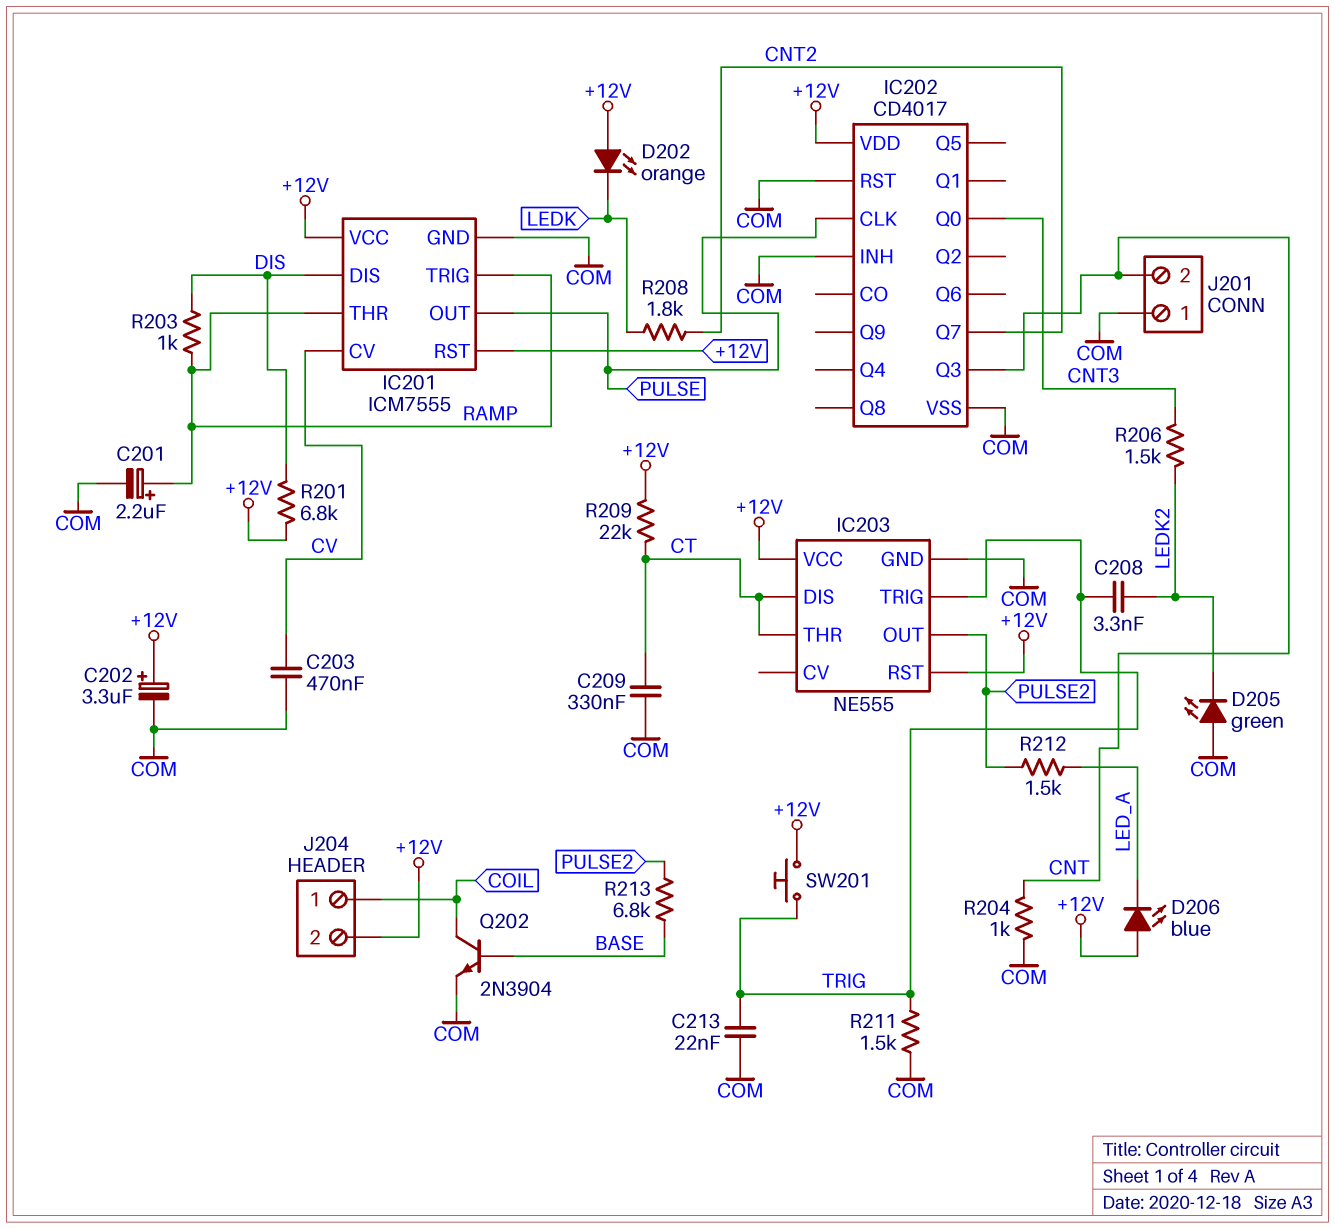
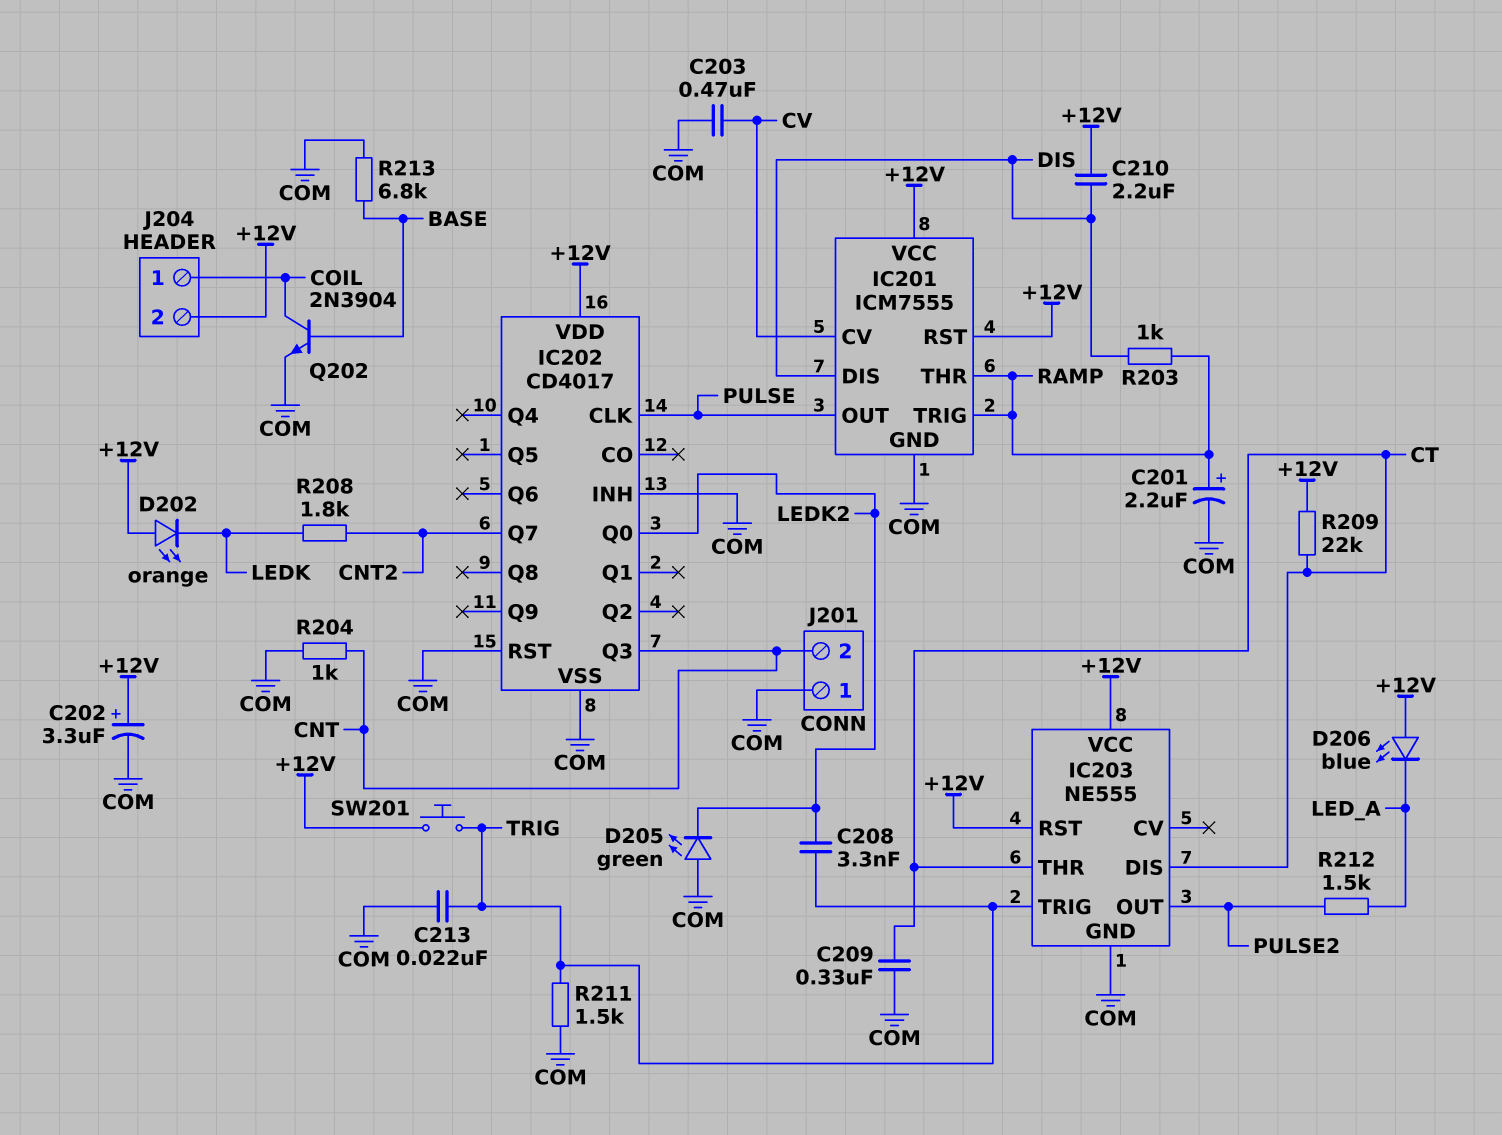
C210: none -> 2.2uF (+12V, DIS)
IC202 pin Q0: CNT3 -> LEDK2
R201: 6.8k (+12V, DIS) -> none
R206: 1.5k (CNT3, LEDK2) -> none
R213: 6.8k (BASE, PULSE2) -> 6.8k (BASE, COM)

